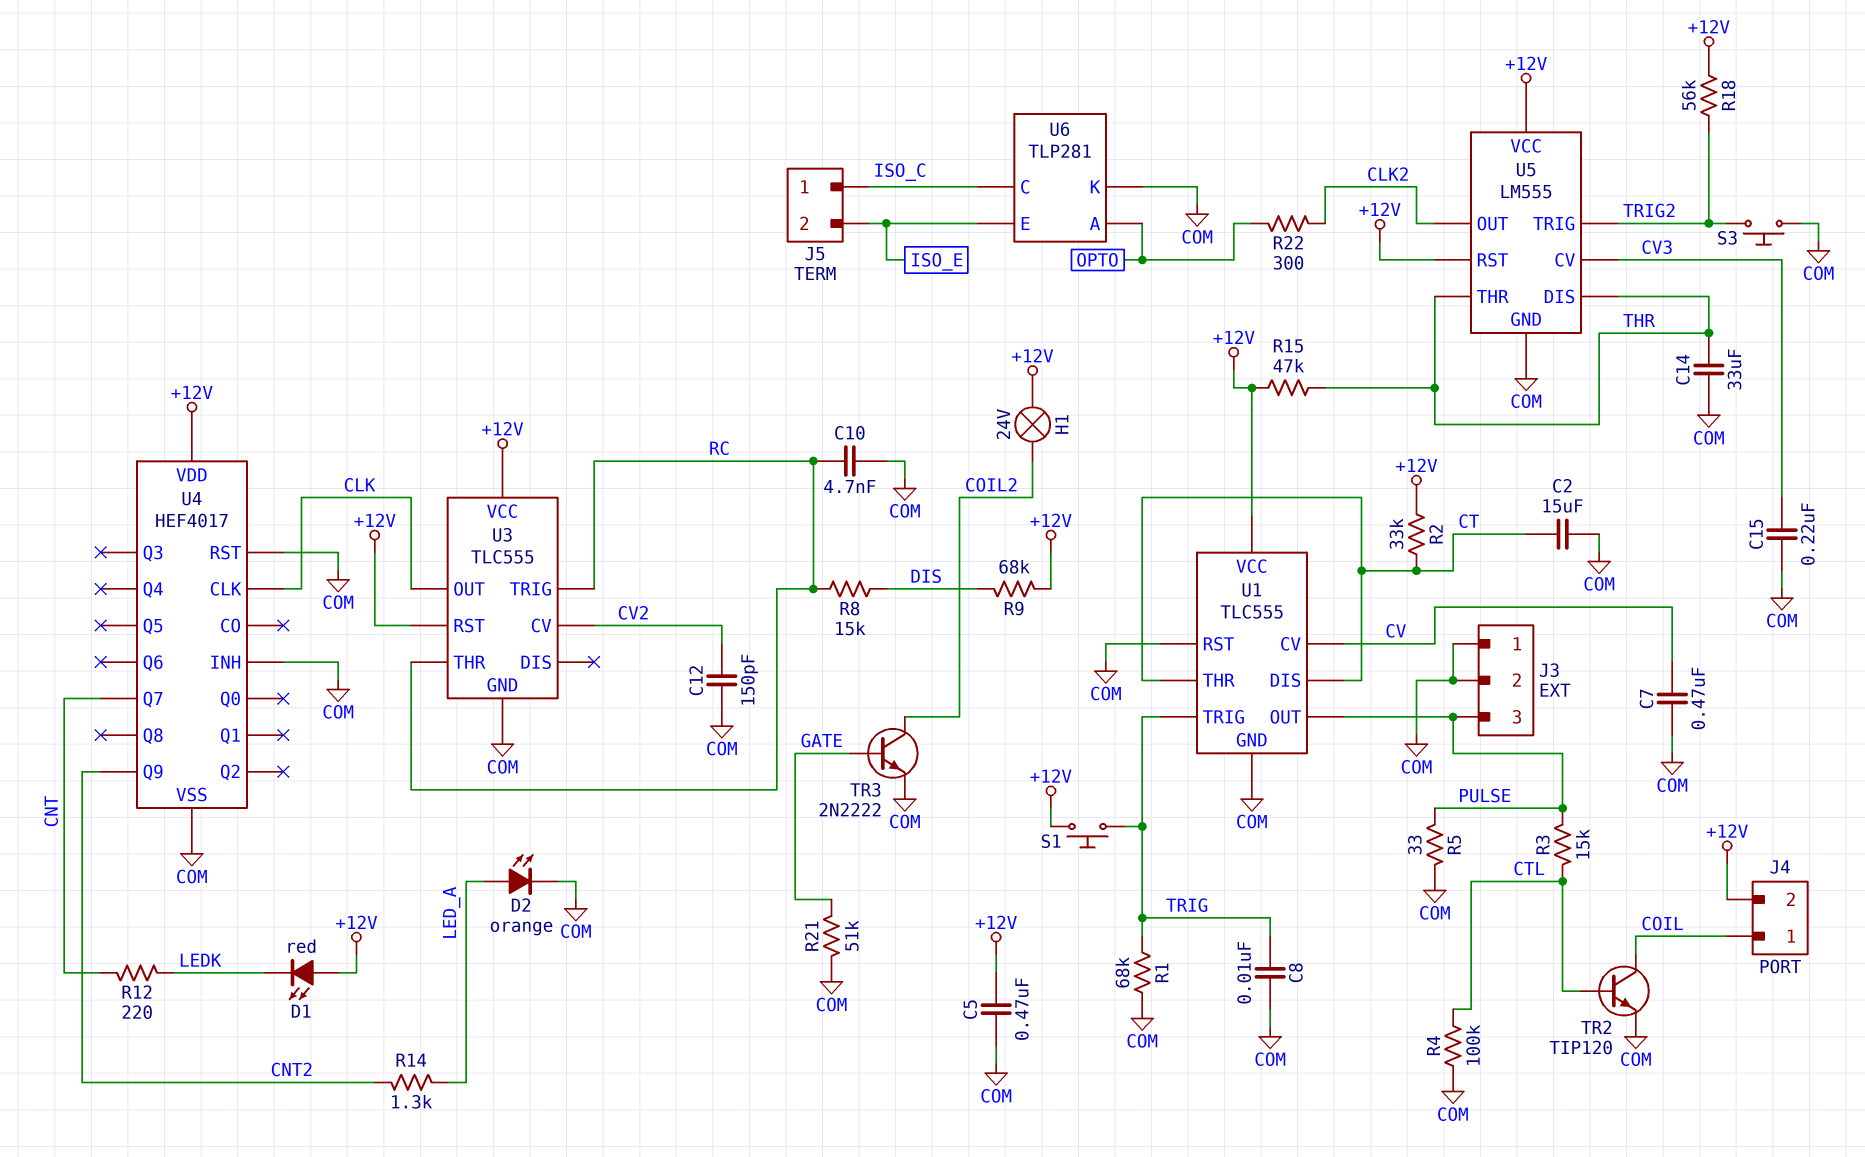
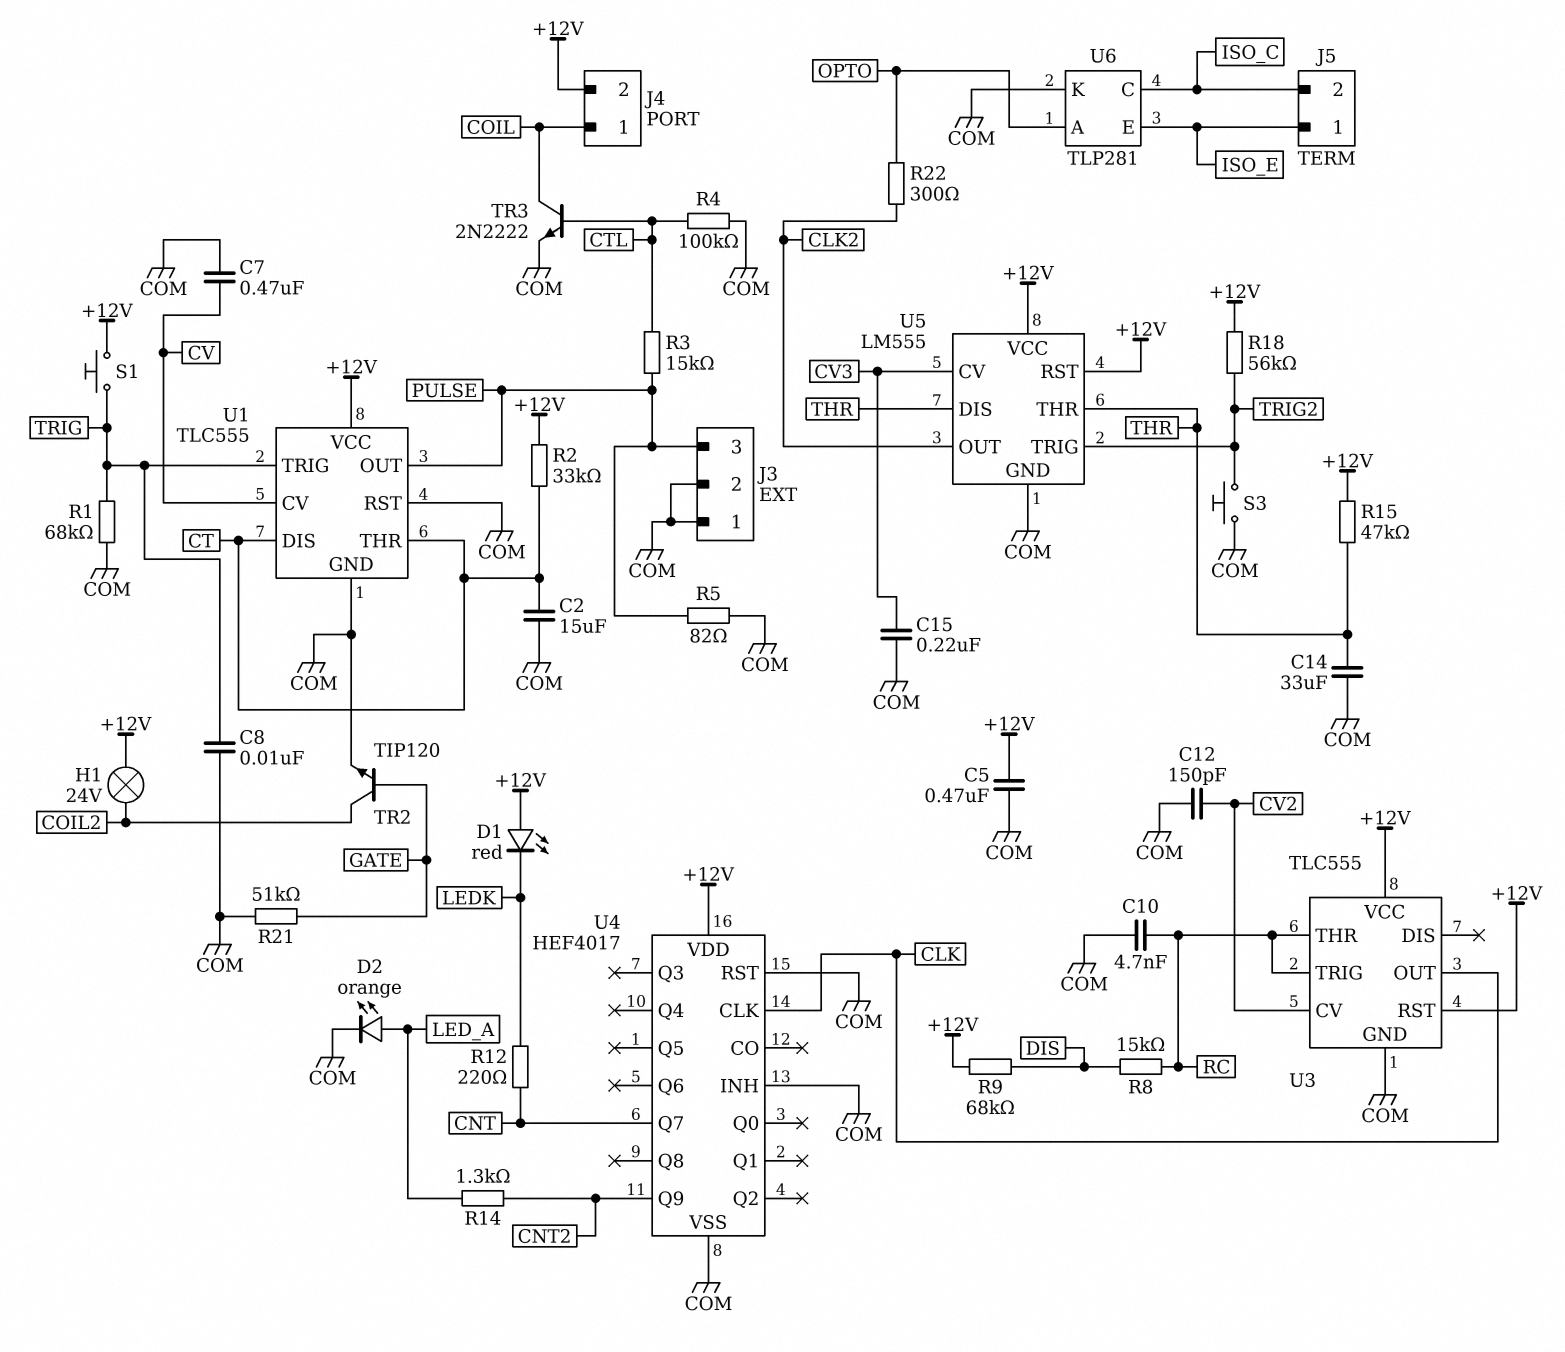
J5 pin 1: ISO_C -> ISO_E
J5 pin 2: ISO_E -> ISO_C
R5: 33 (COM, PULSE) -> 82 (COM, PULSE)
TR2: NPN TIP120 (B CTL, C COIL, E COM) -> NPN TIP120 (B GATE, C COIL2, E COM)
TR3: NPN 2N2222 (B GATE, C COIL2, E COM) -> NPN 2N2222 (B CTL, C COIL, E COM)

